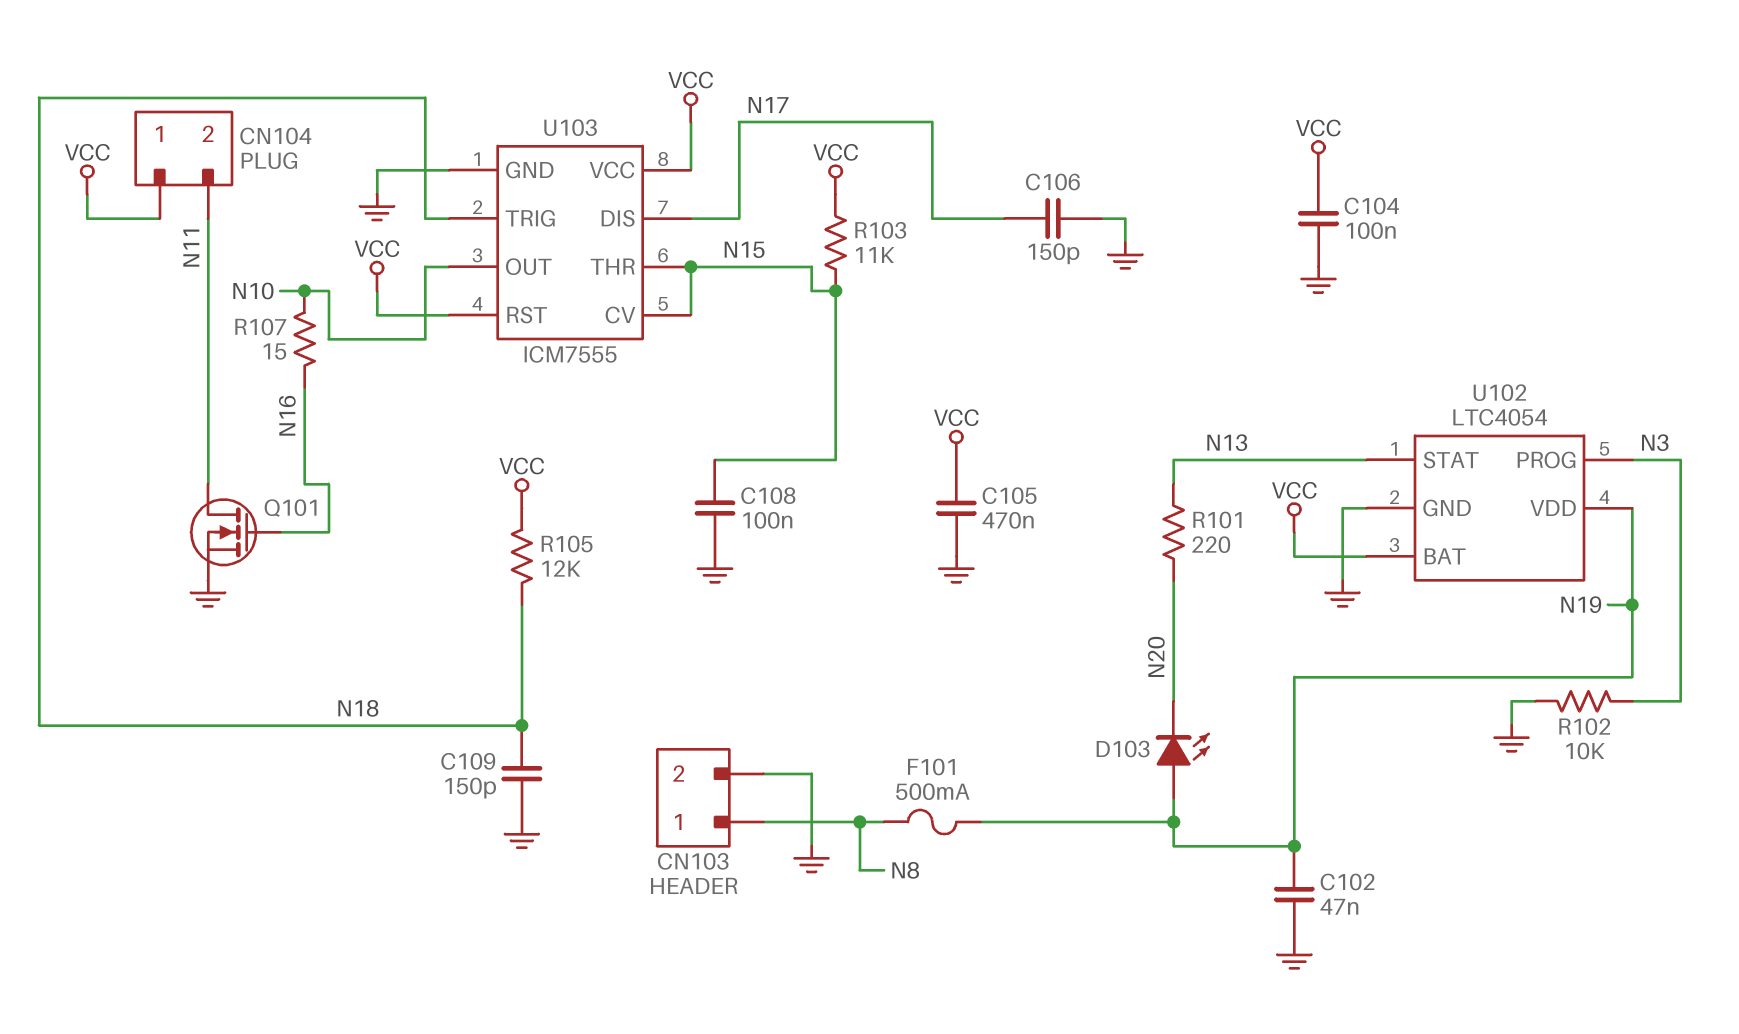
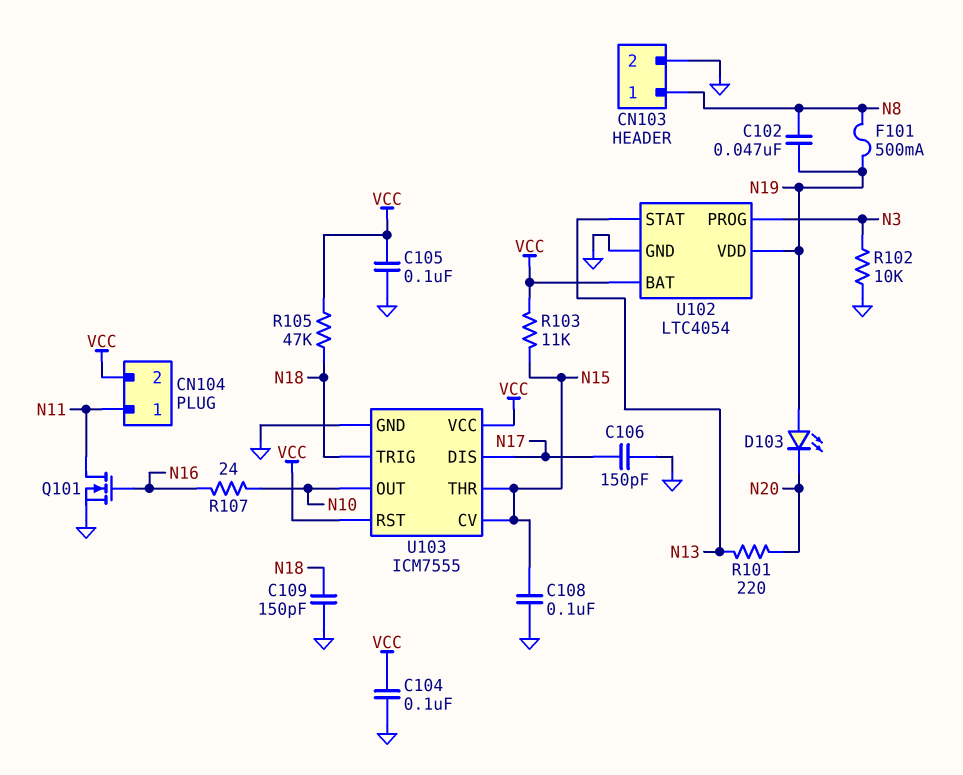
C102: 47nF (GND, N19) -> 47nF (N8, N19)
C105: 470nF (GND, VCC) -> 100nF (GND, VCC)
CN104 pin 1: VCC -> N11
CN104 pin 2: N11 -> VCC
R105: 12k (N18, VCC) -> 47k (N18, VCC)
R107: 15 (N10, N16) -> 24 (N10, N16)

